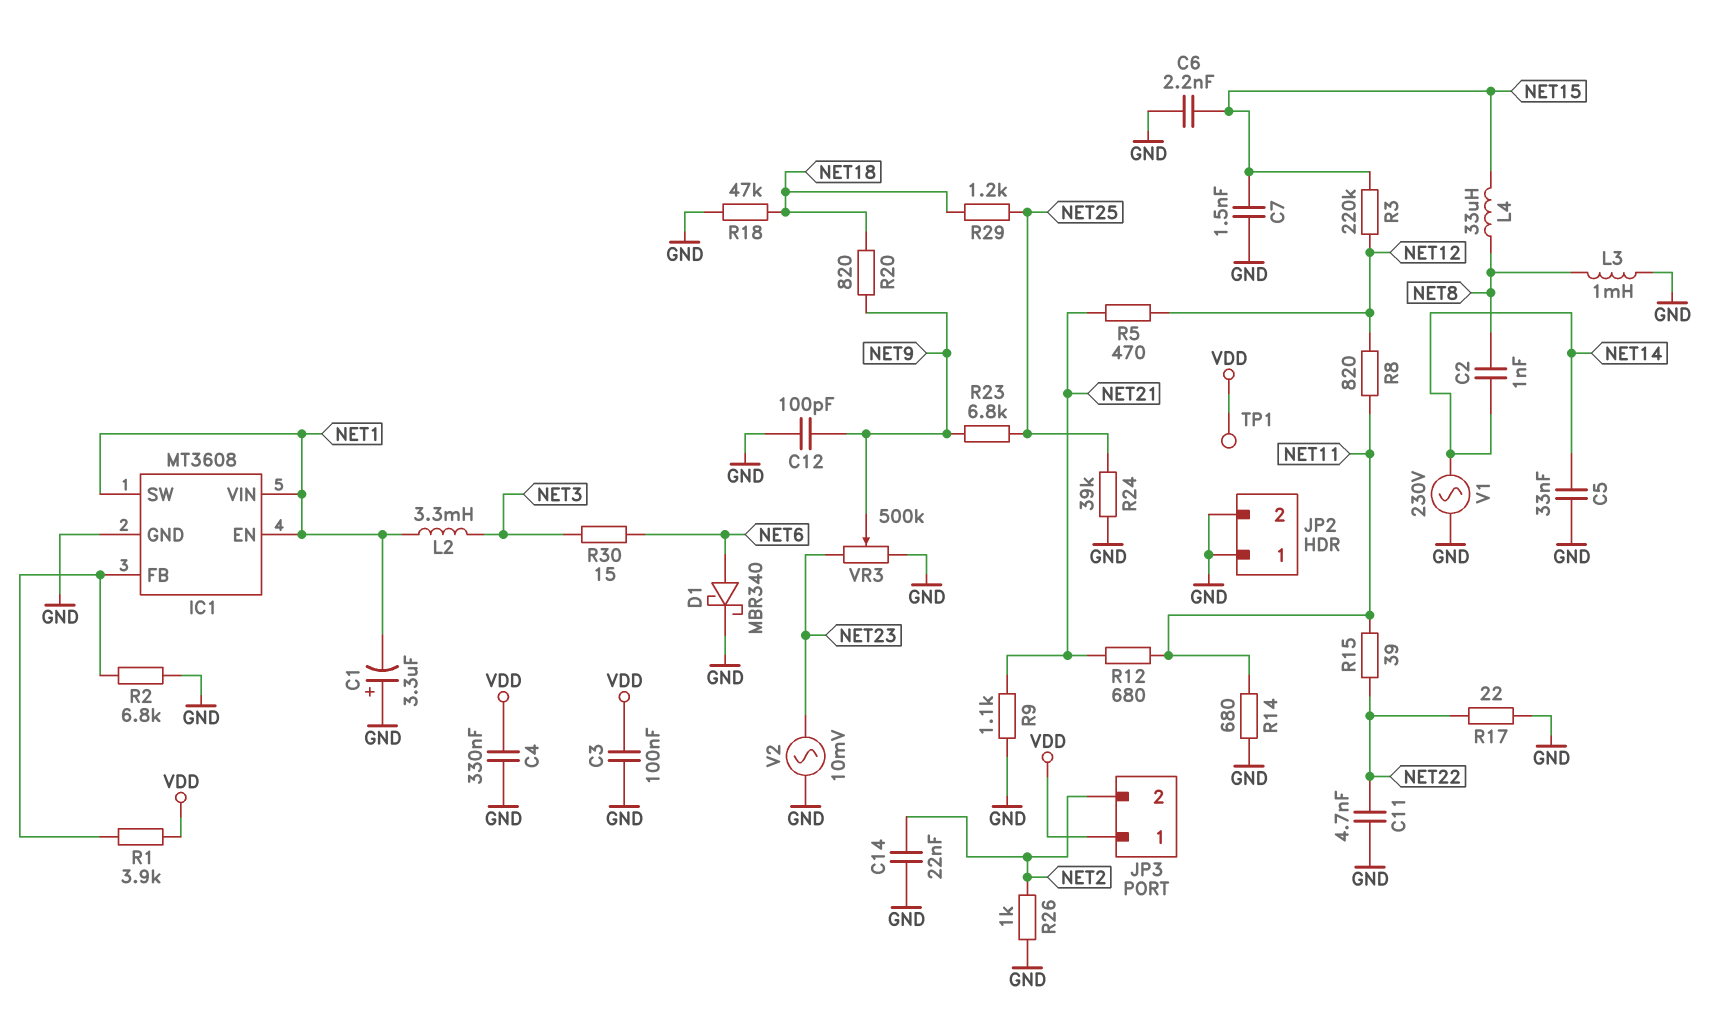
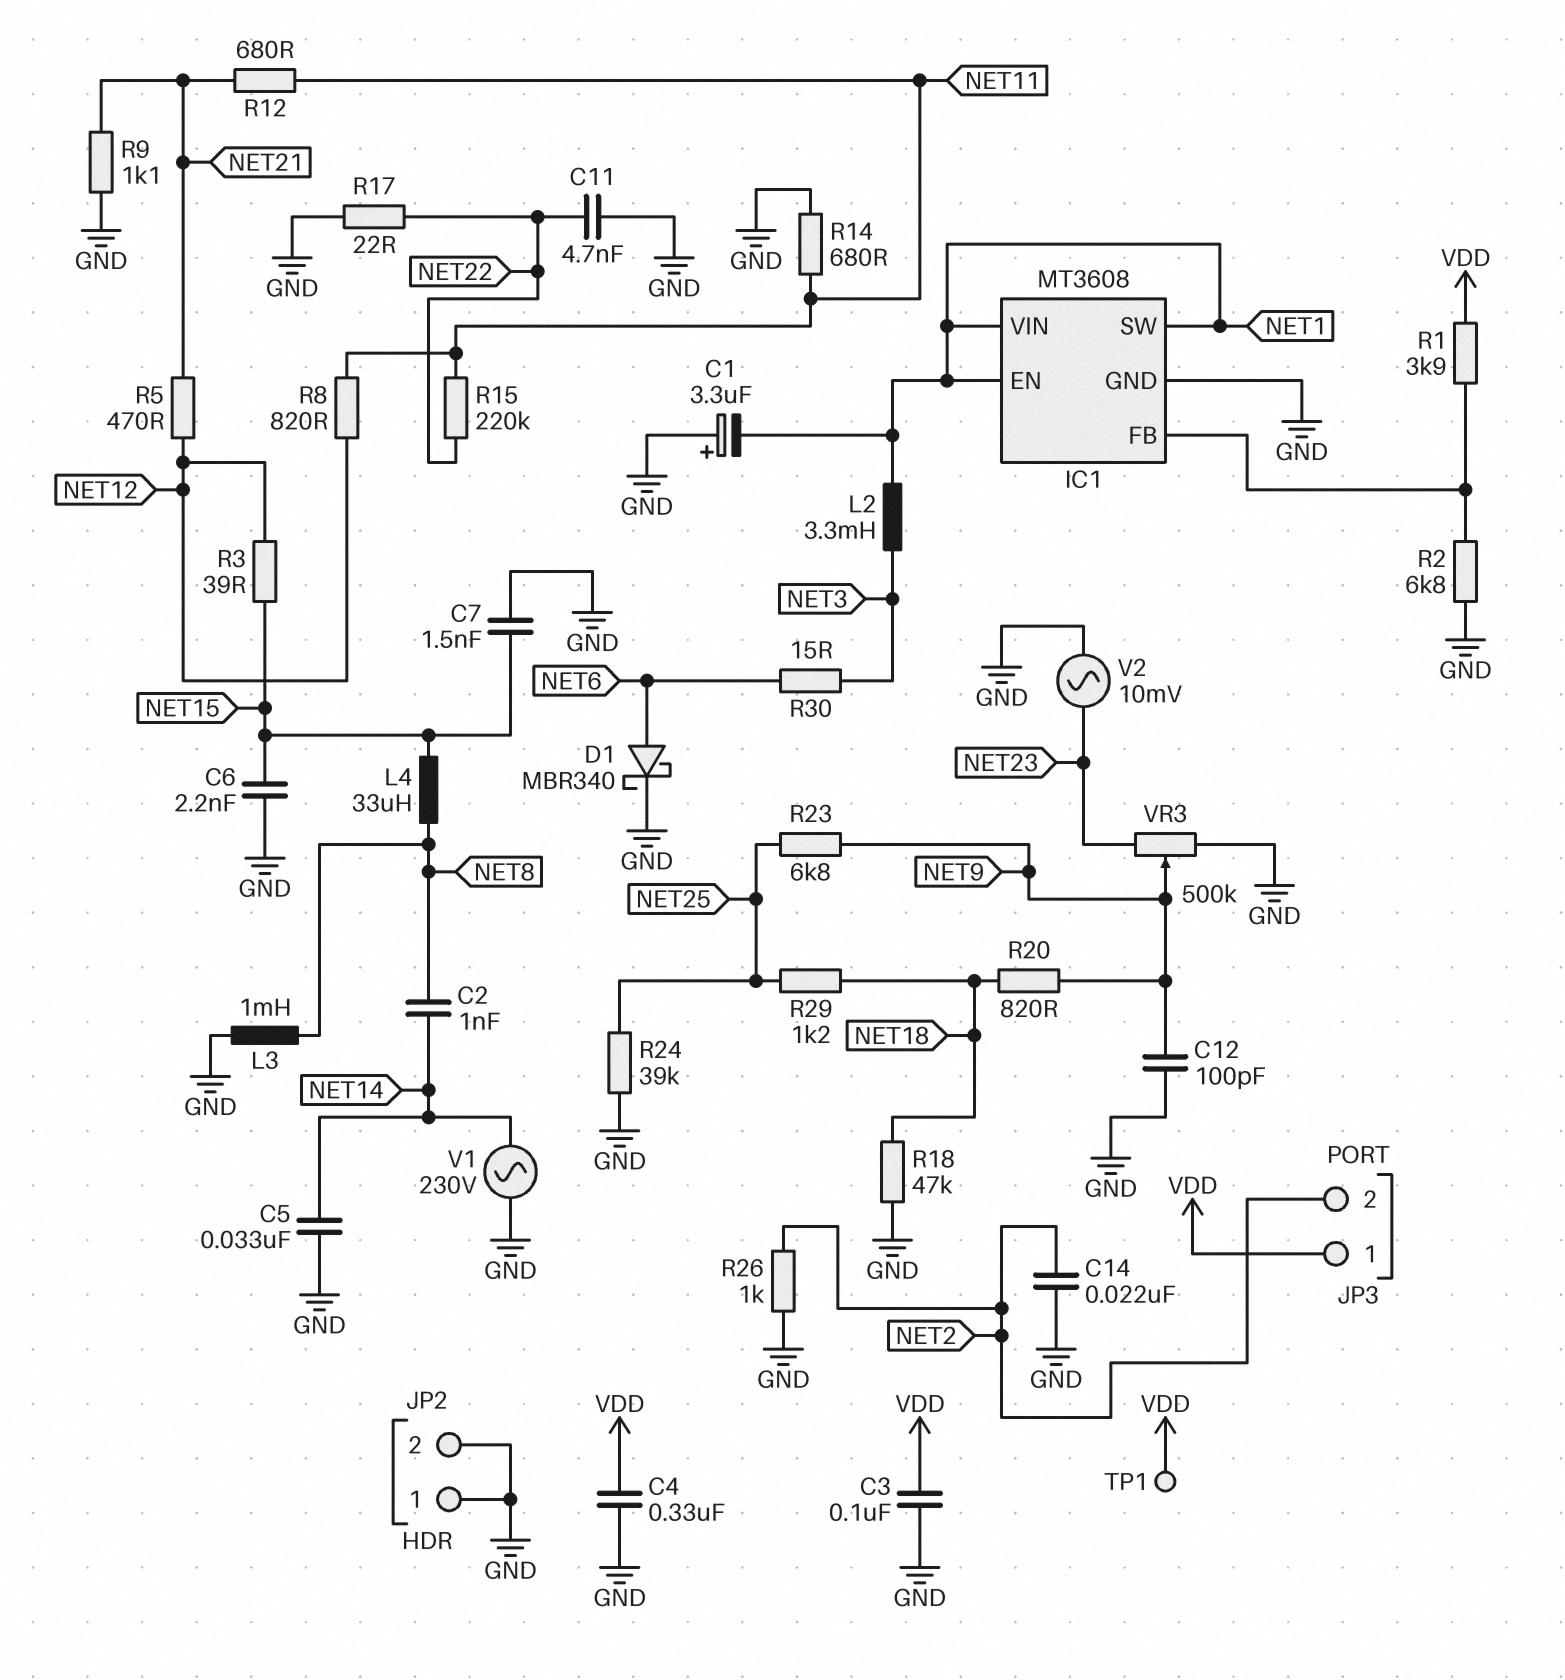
R3: 220k (NET12, NET15) -> 39 (NET12, NET15)
R15: 39 (NET11, NET22) -> 220k (NET11, NET22)

